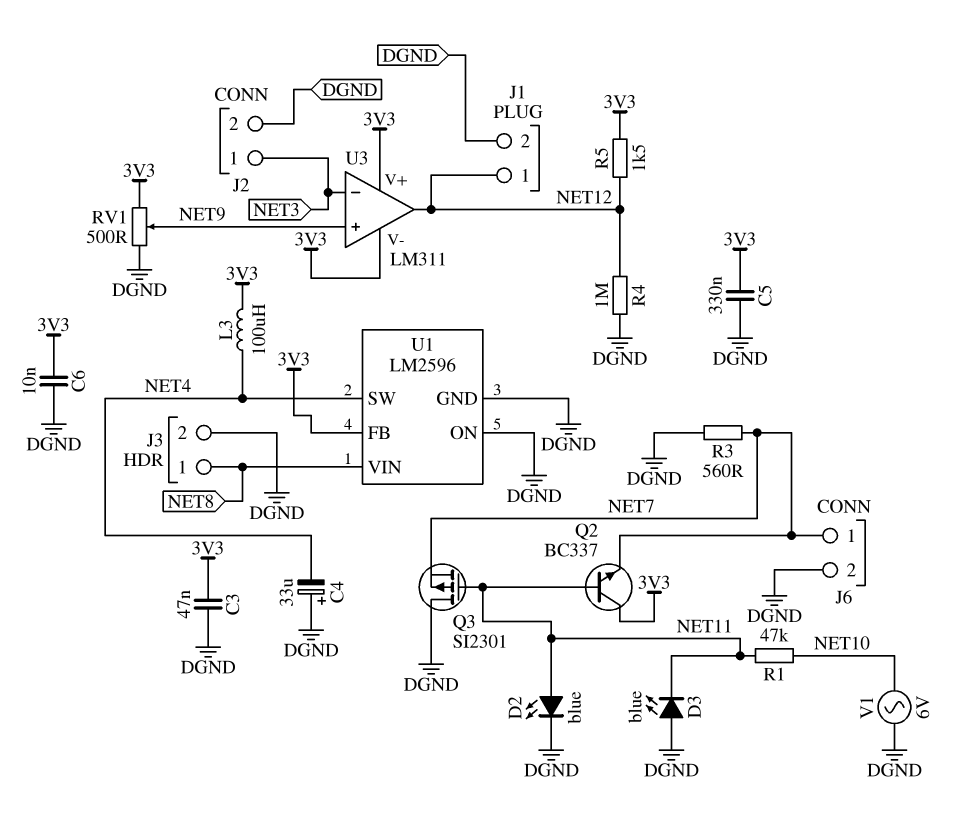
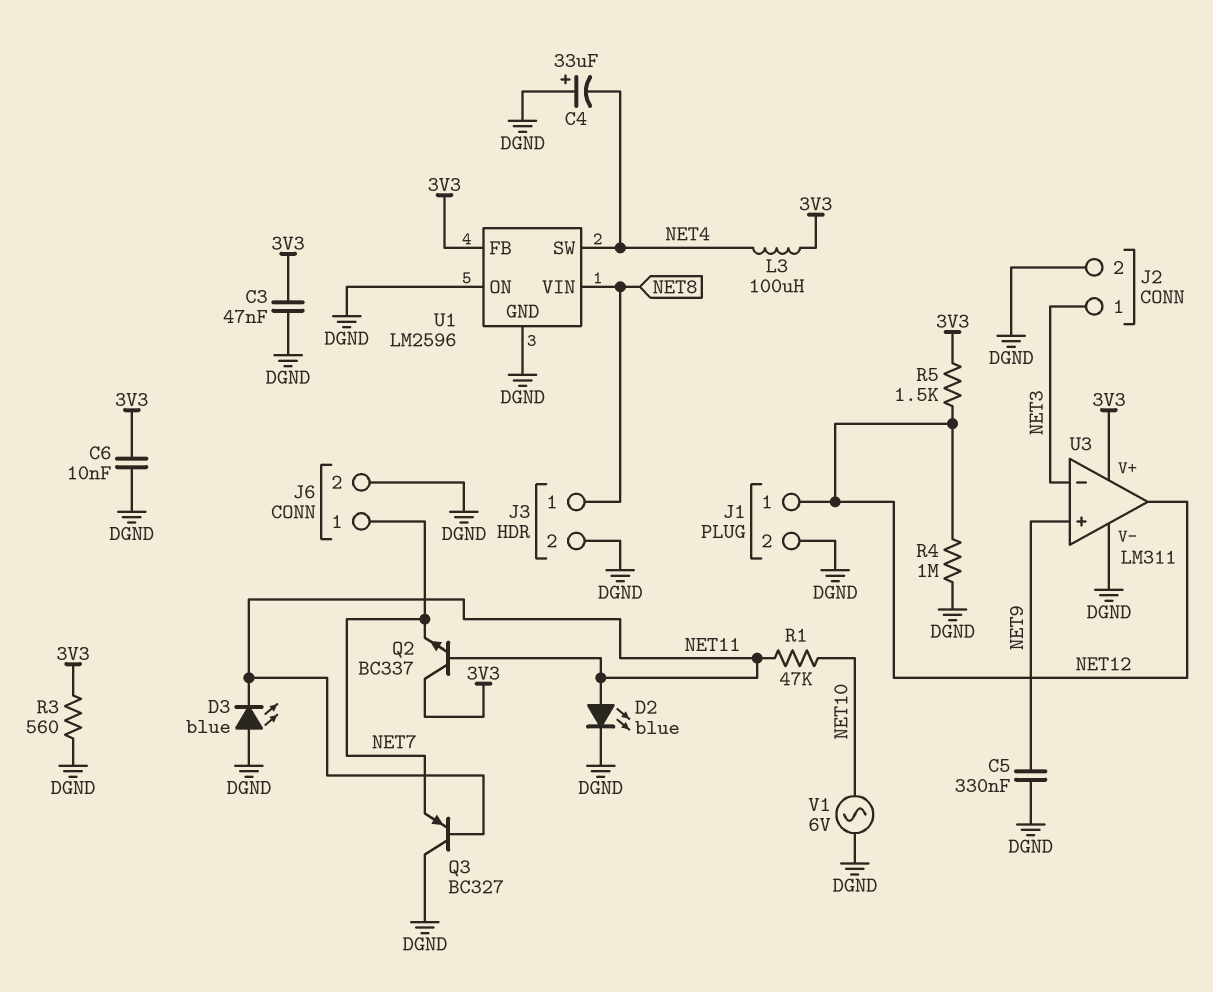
C5: 330nF (3V3, DGND) -> 330nF (DGND, NET9)
Q3: PMOS SI2301 (G NET11, D DGND, S NET7) -> PNP BC327 (B NET11, C DGND, E NET7)
R3: 560 (DGND, NET7) -> 560 (3V3, DGND)
RV1: 500 (3V3, DGND, wiper NET9) -> none
U3 pin V-: 3V3 -> DGND

